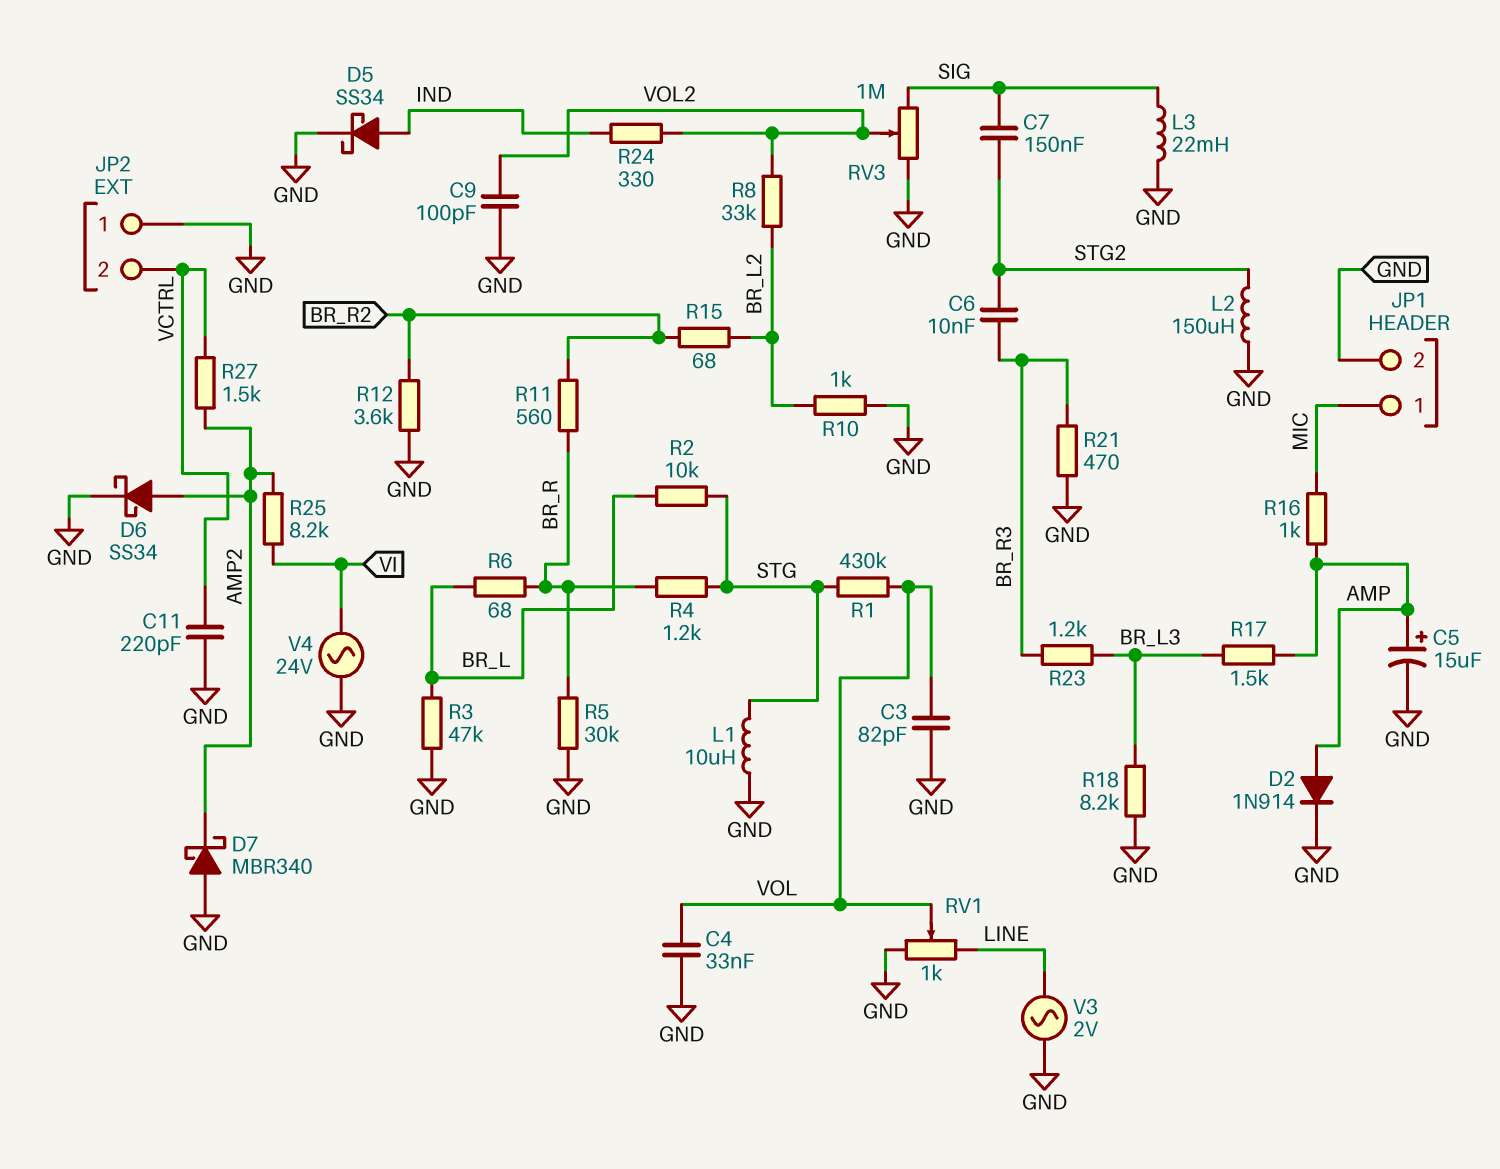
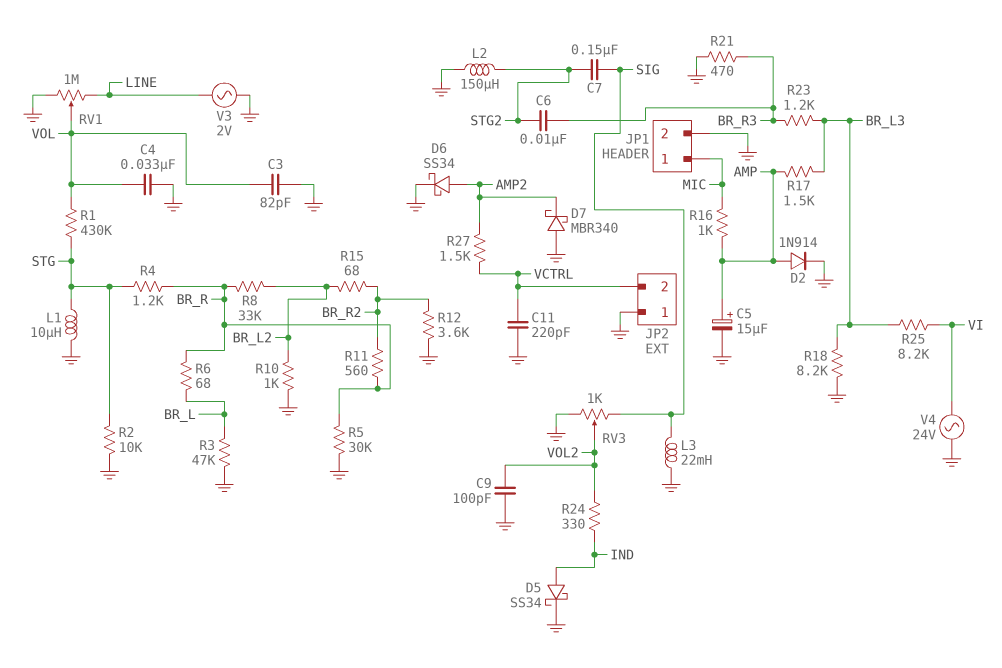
R2: 10k (BR_L, STG) -> 10k (GND, STG)
R8: 33k (BR_L2, VOL2) -> 33k (BR_L2, BR_R)
R25: 8.2k (AMP2, VI) -> 8.2k (BR_L3, VI)
RV1: 1k (GND, LINE, wiper VOL) -> 1M (GND, LINE, wiper VOL)
RV3: 1M (GND, SIG, wiper VOL2) -> 1k (GND, SIG, wiper VOL2)

